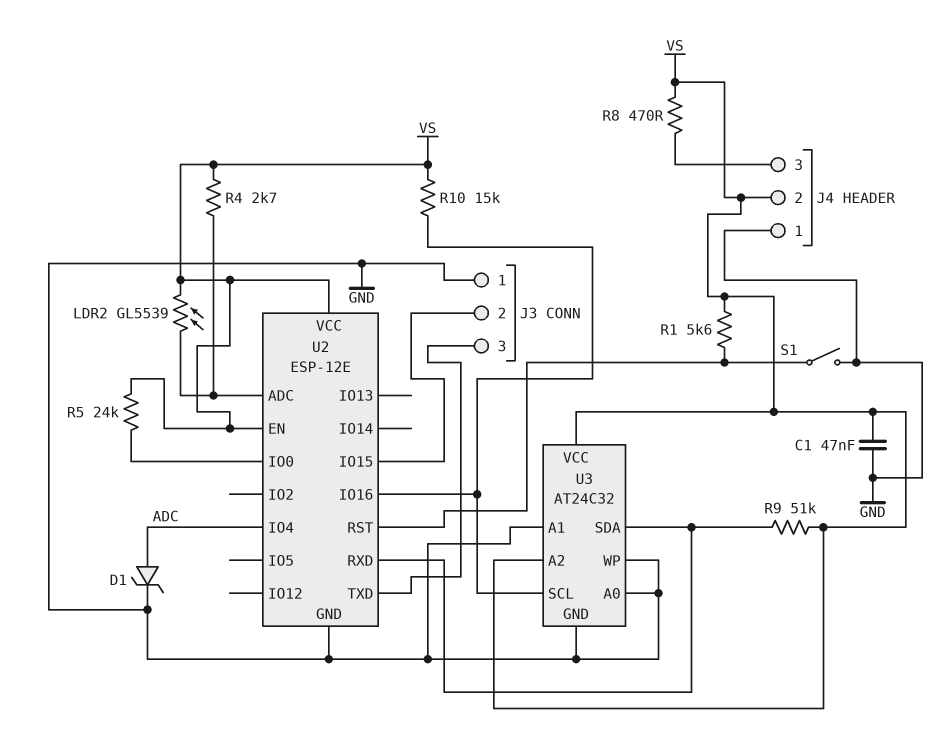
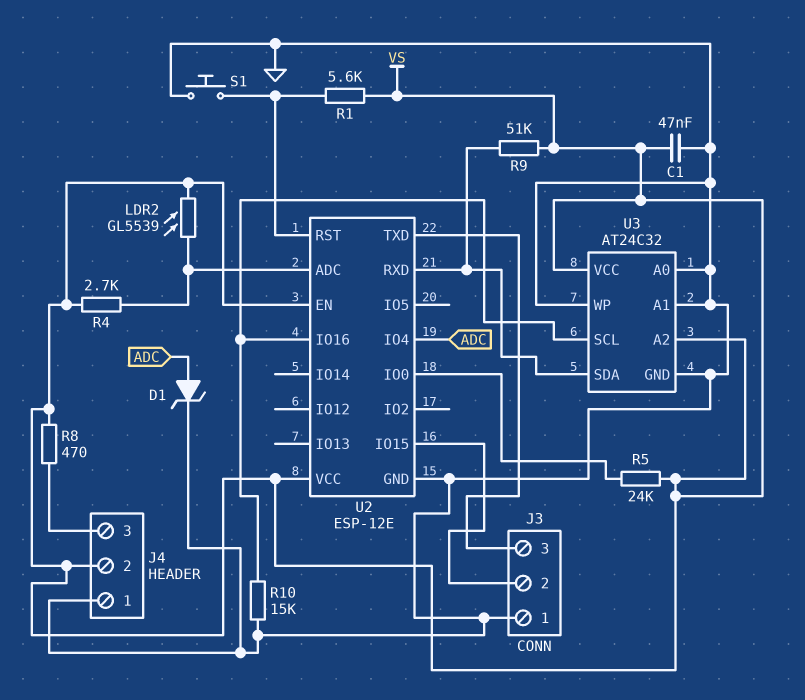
R10: 15k (U2/IO16, VS) -> 15k (GND, U2/IO16)
S1: switch (GND, U2/RST) -> button (GND, U2/RST)

